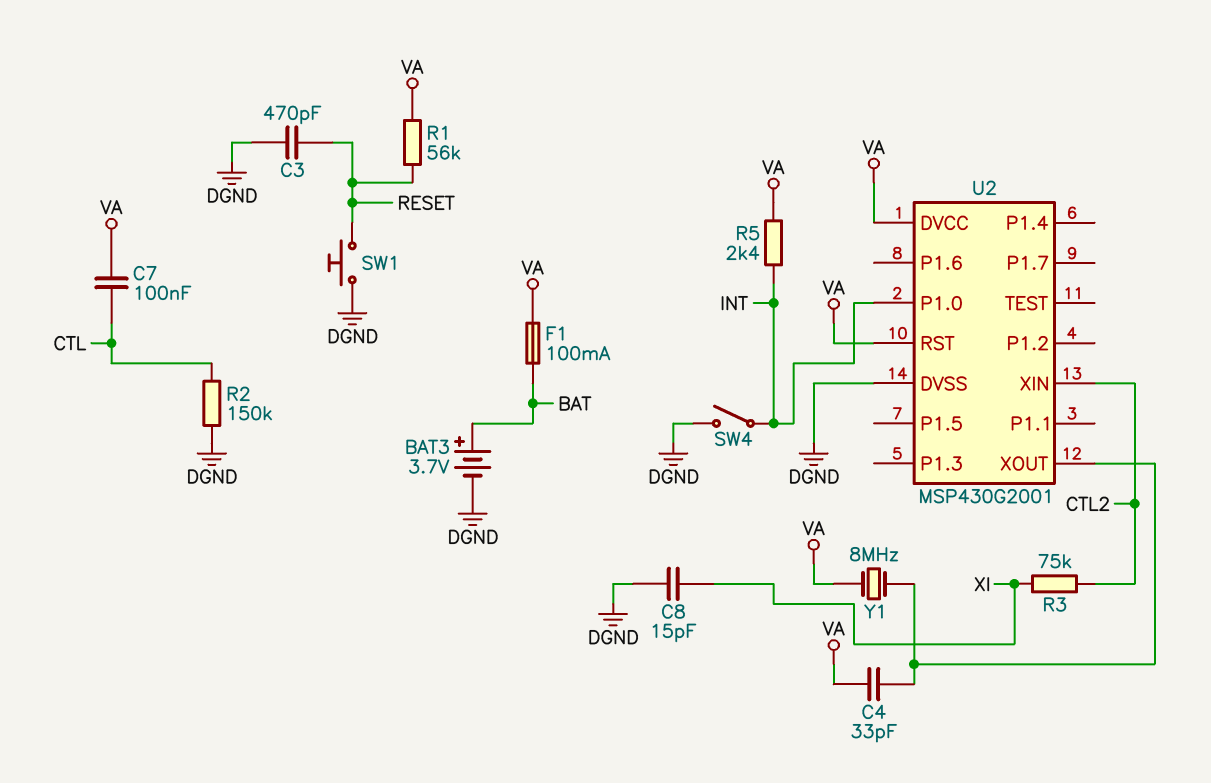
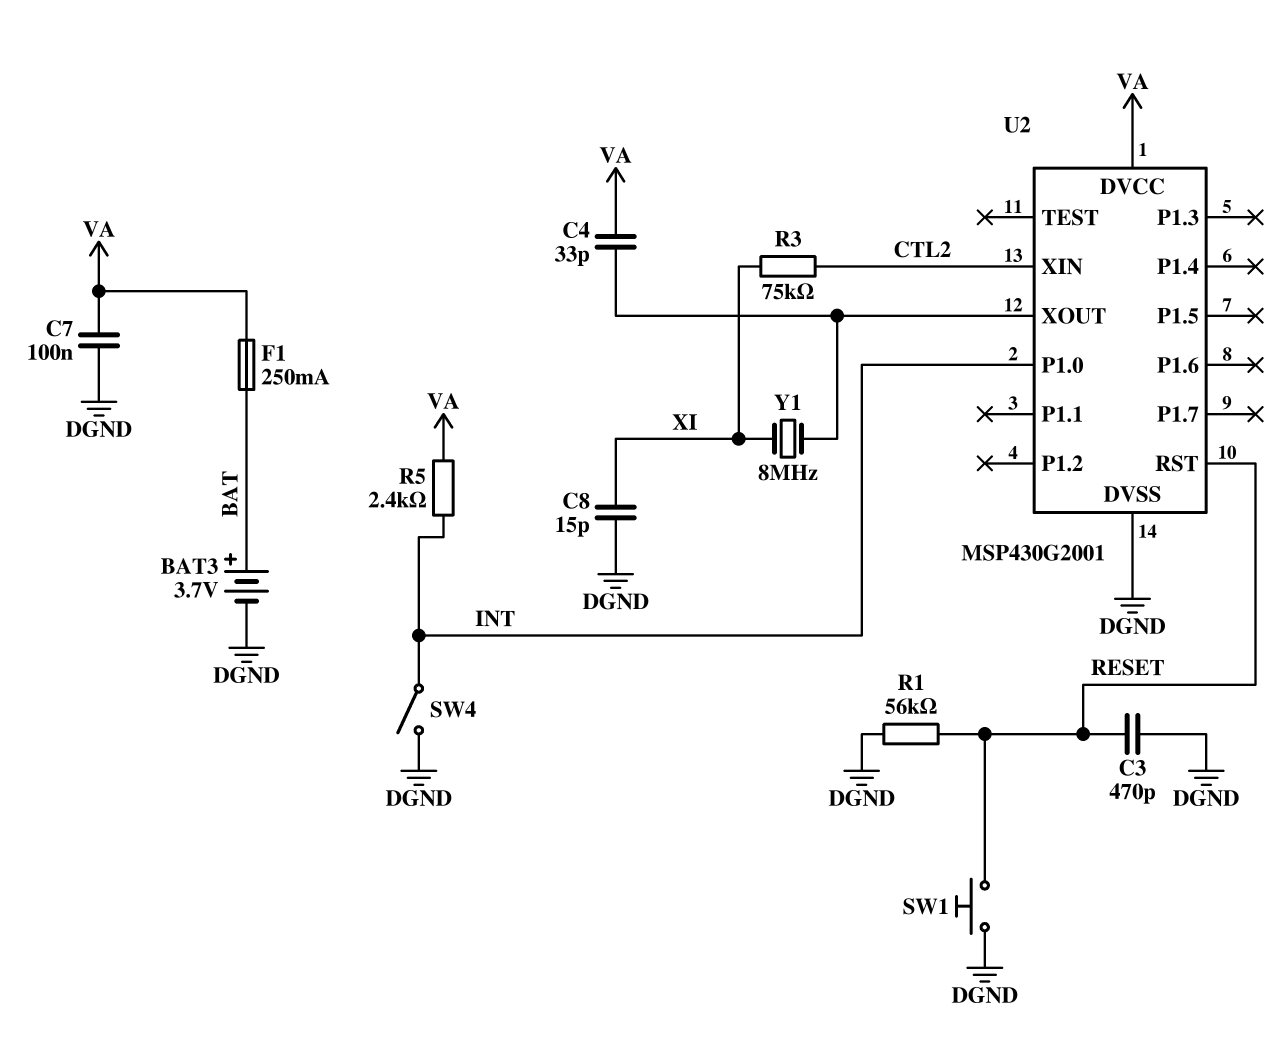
C7: 100nF (CTL, VA) -> 100nF (DGND, VA)
F1: 100mA (BAT, VA) -> 250mA (BAT, VA)
R1: 56k (RESET, VA) -> 56k (DGND, RESET)
R2: 150k (CTL, DGND) -> none
U2 pin RST: VA -> RESET
Y1: 8MHz (U2/XOUT, VA) -> 8MHz (U2/XOUT, XI)

